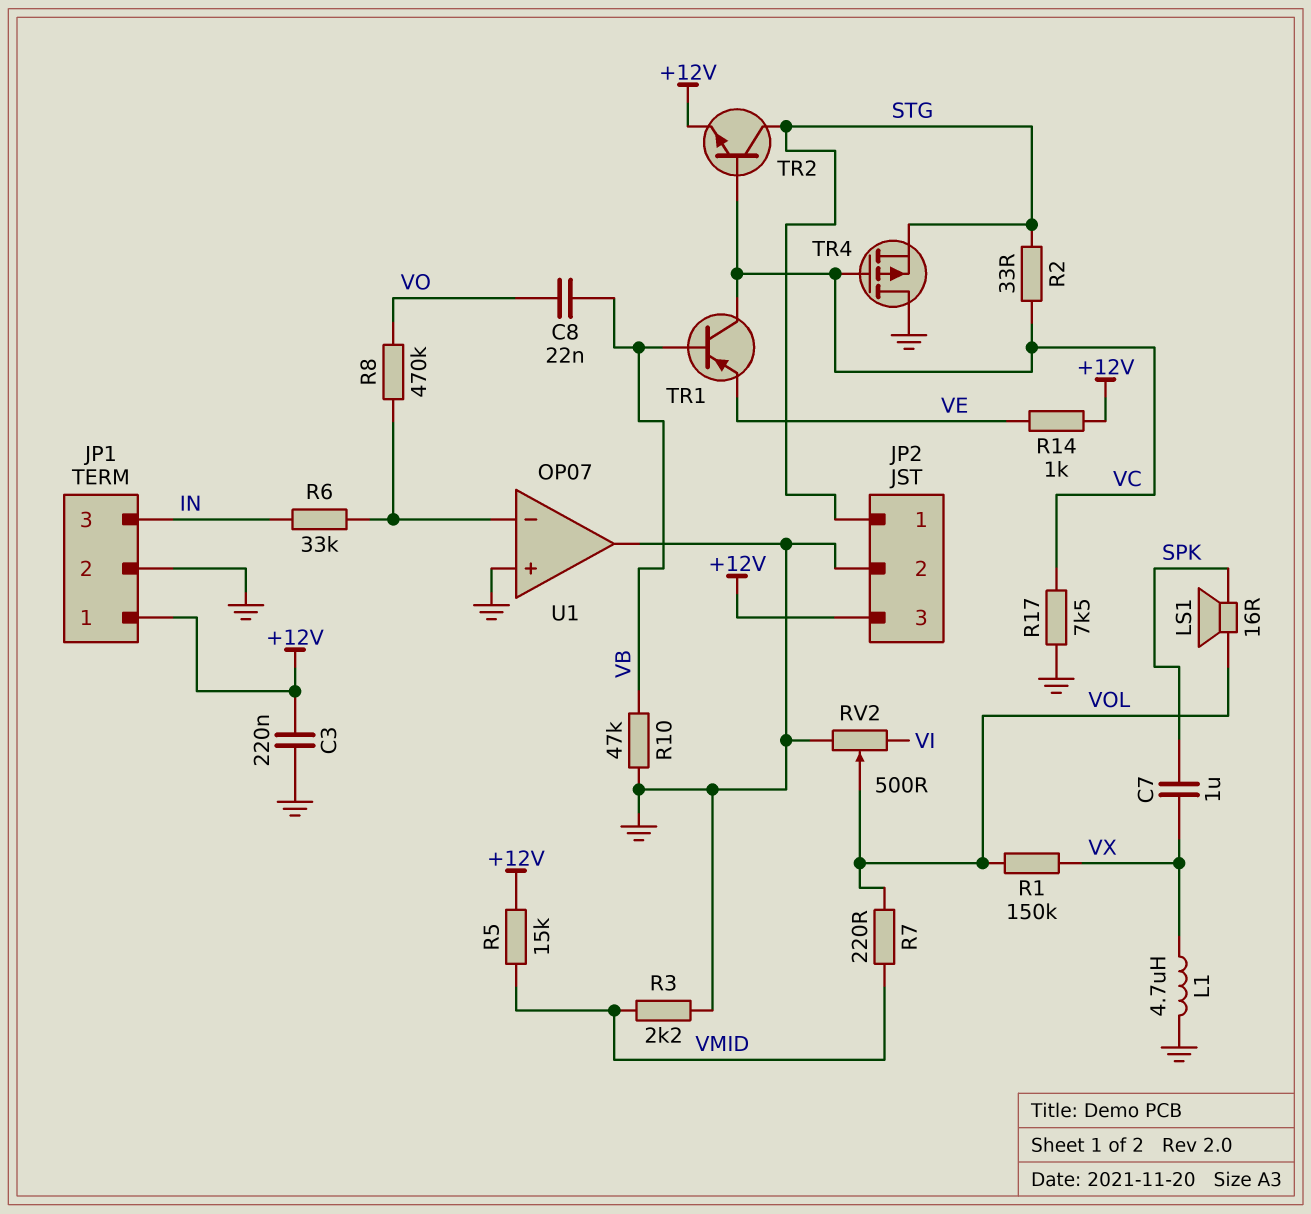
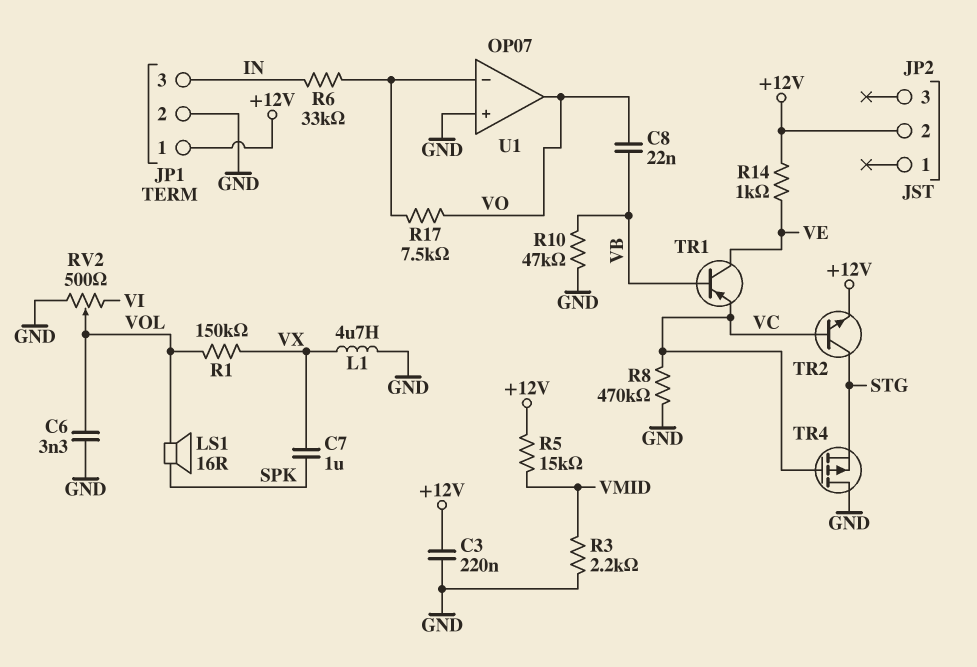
C6: none -> 3.3nF (GND, VOL)
JP2 pin 1: STG -> none
JP2 pin 2: GND -> +12V
JP2 pin 3: +12V -> none
R2: 33 (STG, VC) -> none
R7: 220 (VMID, VOL) -> none
R8: 470k (U1/in-, VO) -> 470k (GND, VC)
R17: 7.5k (GND, VC) -> 7.5k (U1/in-, VO)
TR1: PNP (B VB, C VC, E VE) -> PNP (B VB, C VE, E VC)
U1 pin out: GND -> VO

